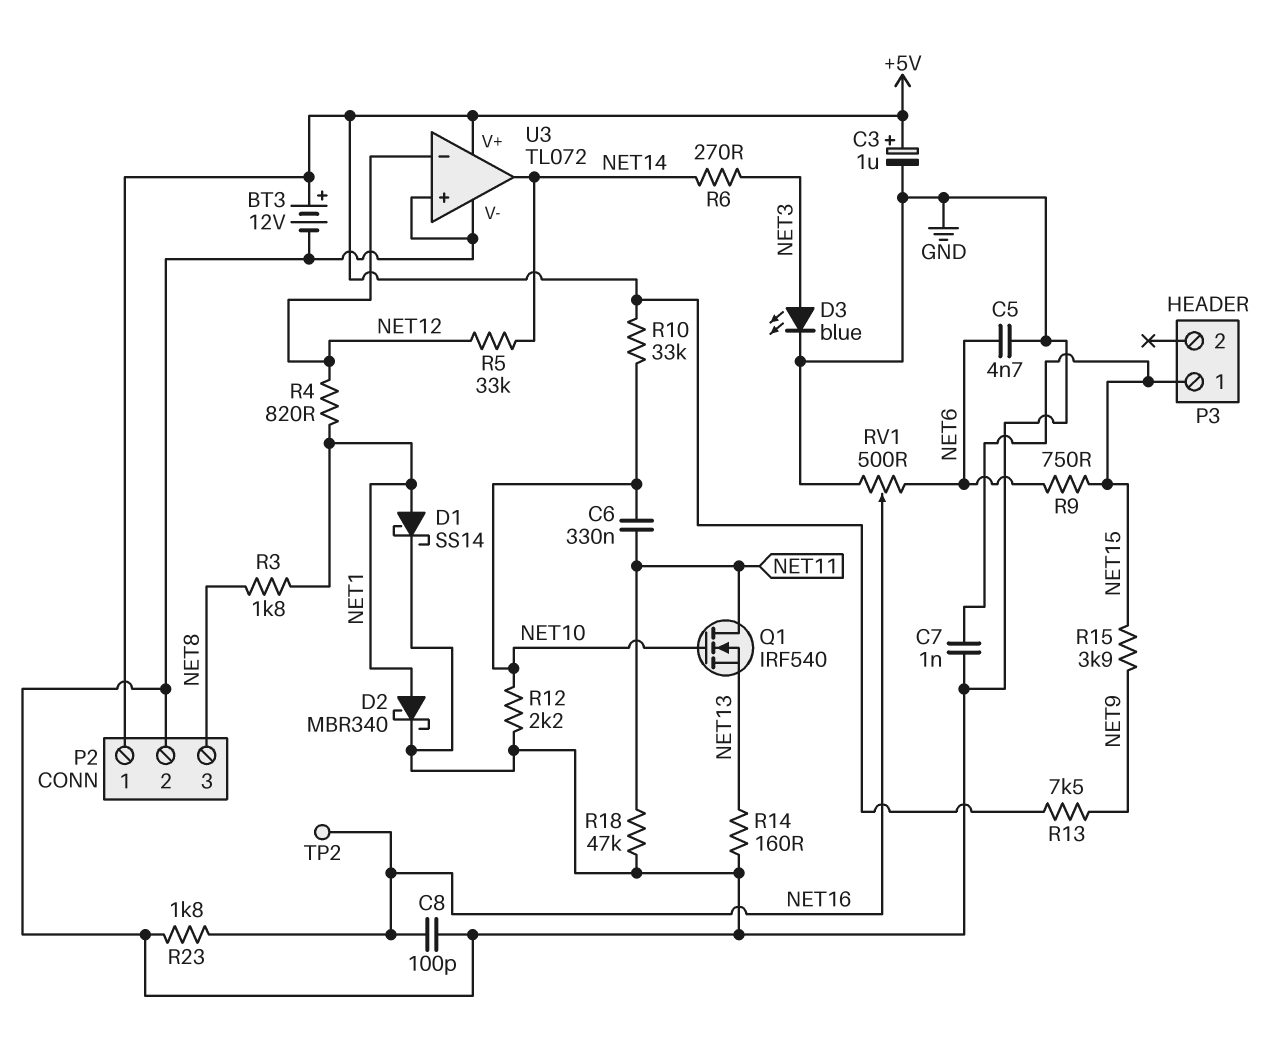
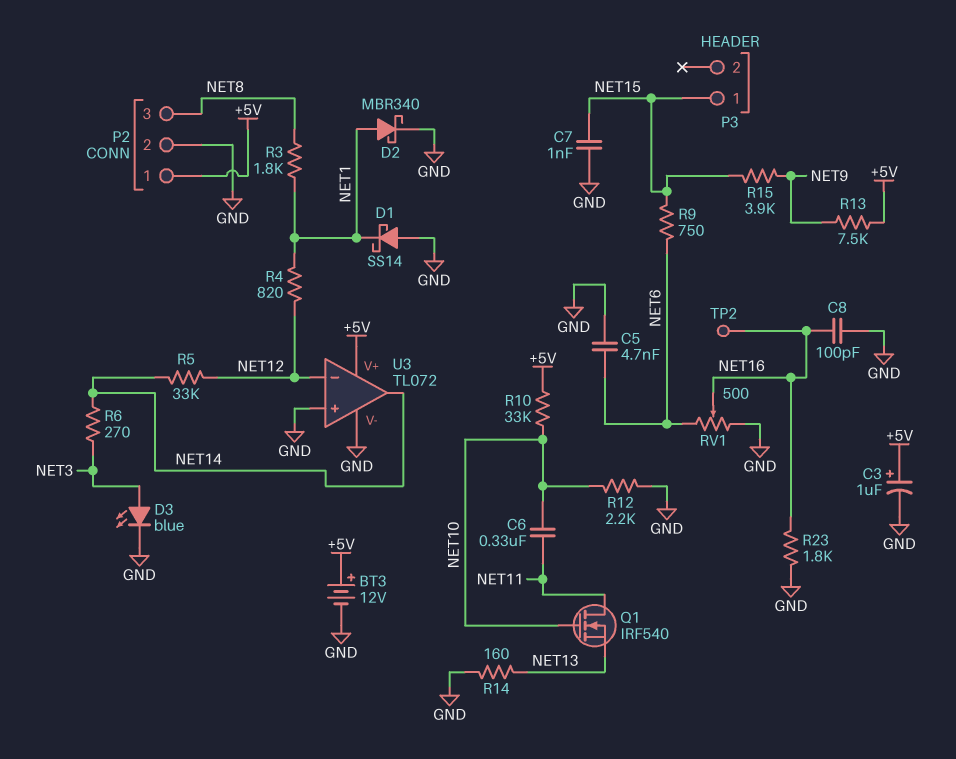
D1: schottky SS14 (A NET1, K GND) -> schottky SS14 (A GND, K NET1)
R18: 47k (GND, NET11) -> none

